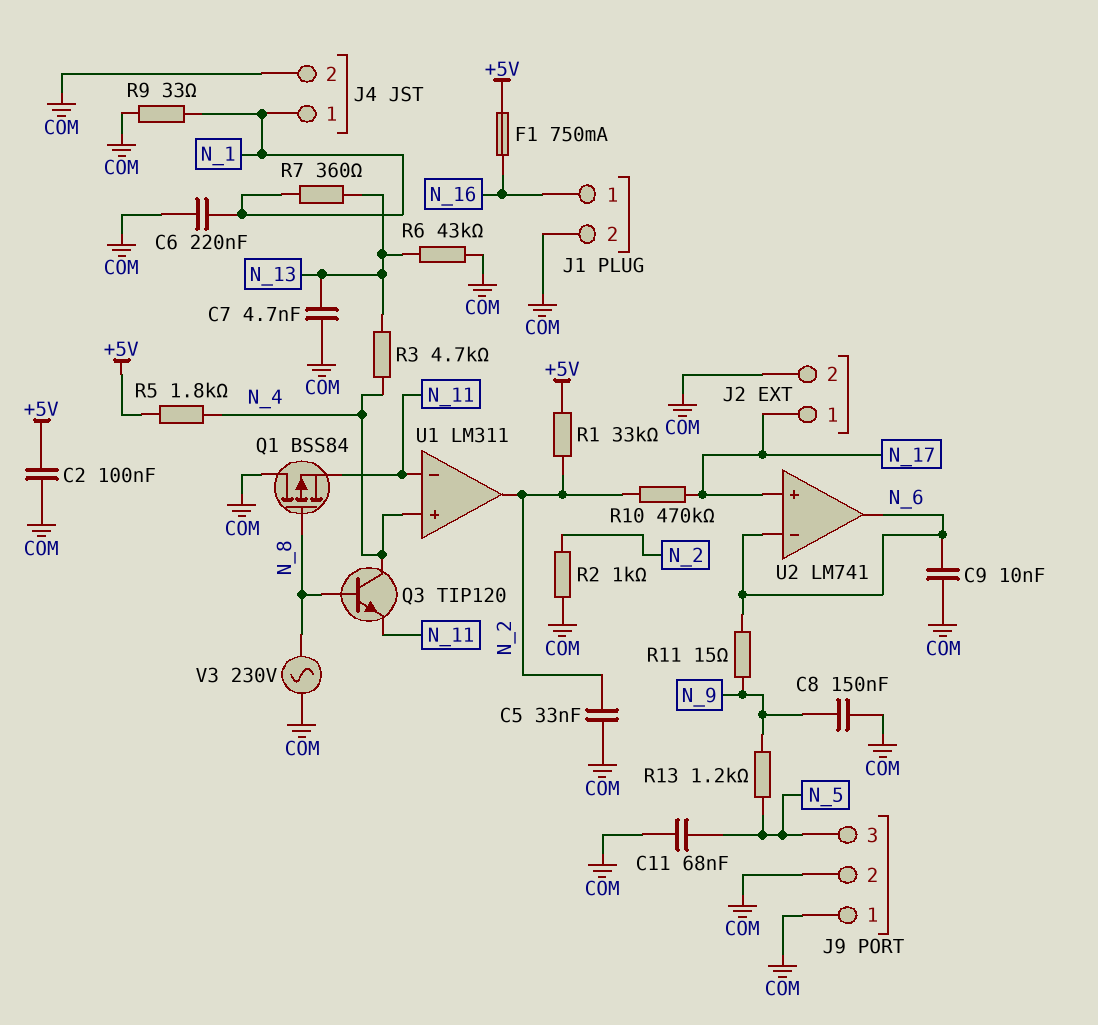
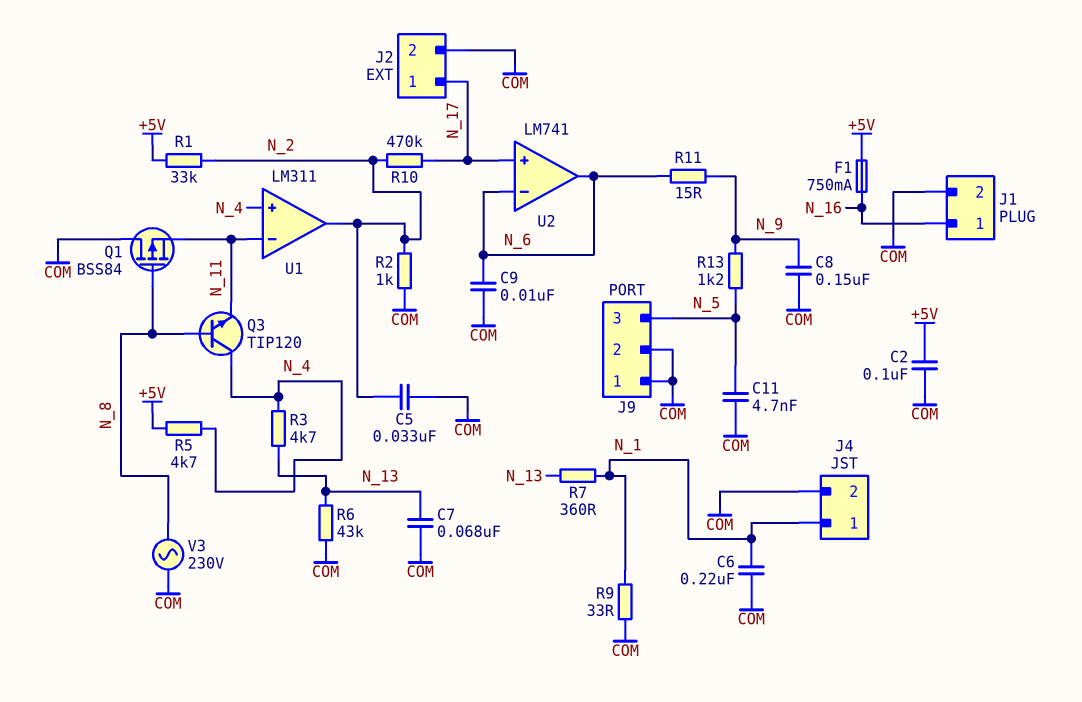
C7: 4.7nF (COM, N_13) -> 68nF (COM, N_13)
C11: 68nF (COM, N_5) -> 4.7nF (COM, N_5)
R5: 1.8k (+5V, N_4) -> 4.7k (+5V, N_4)

